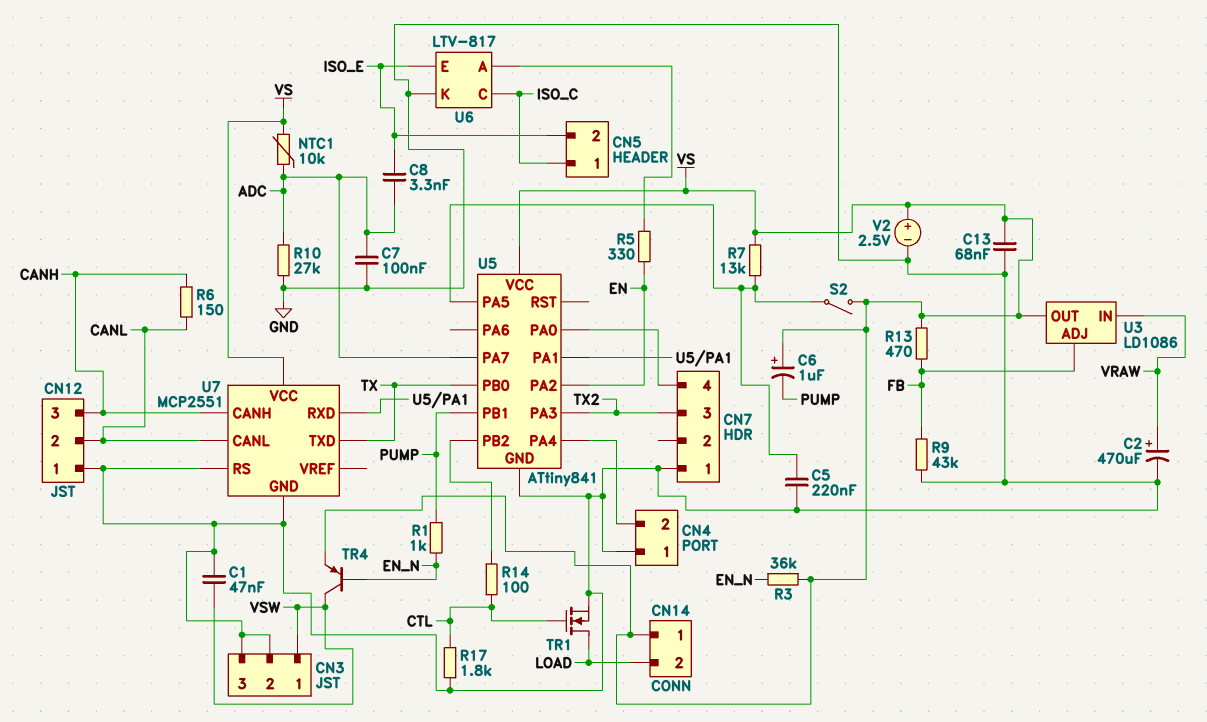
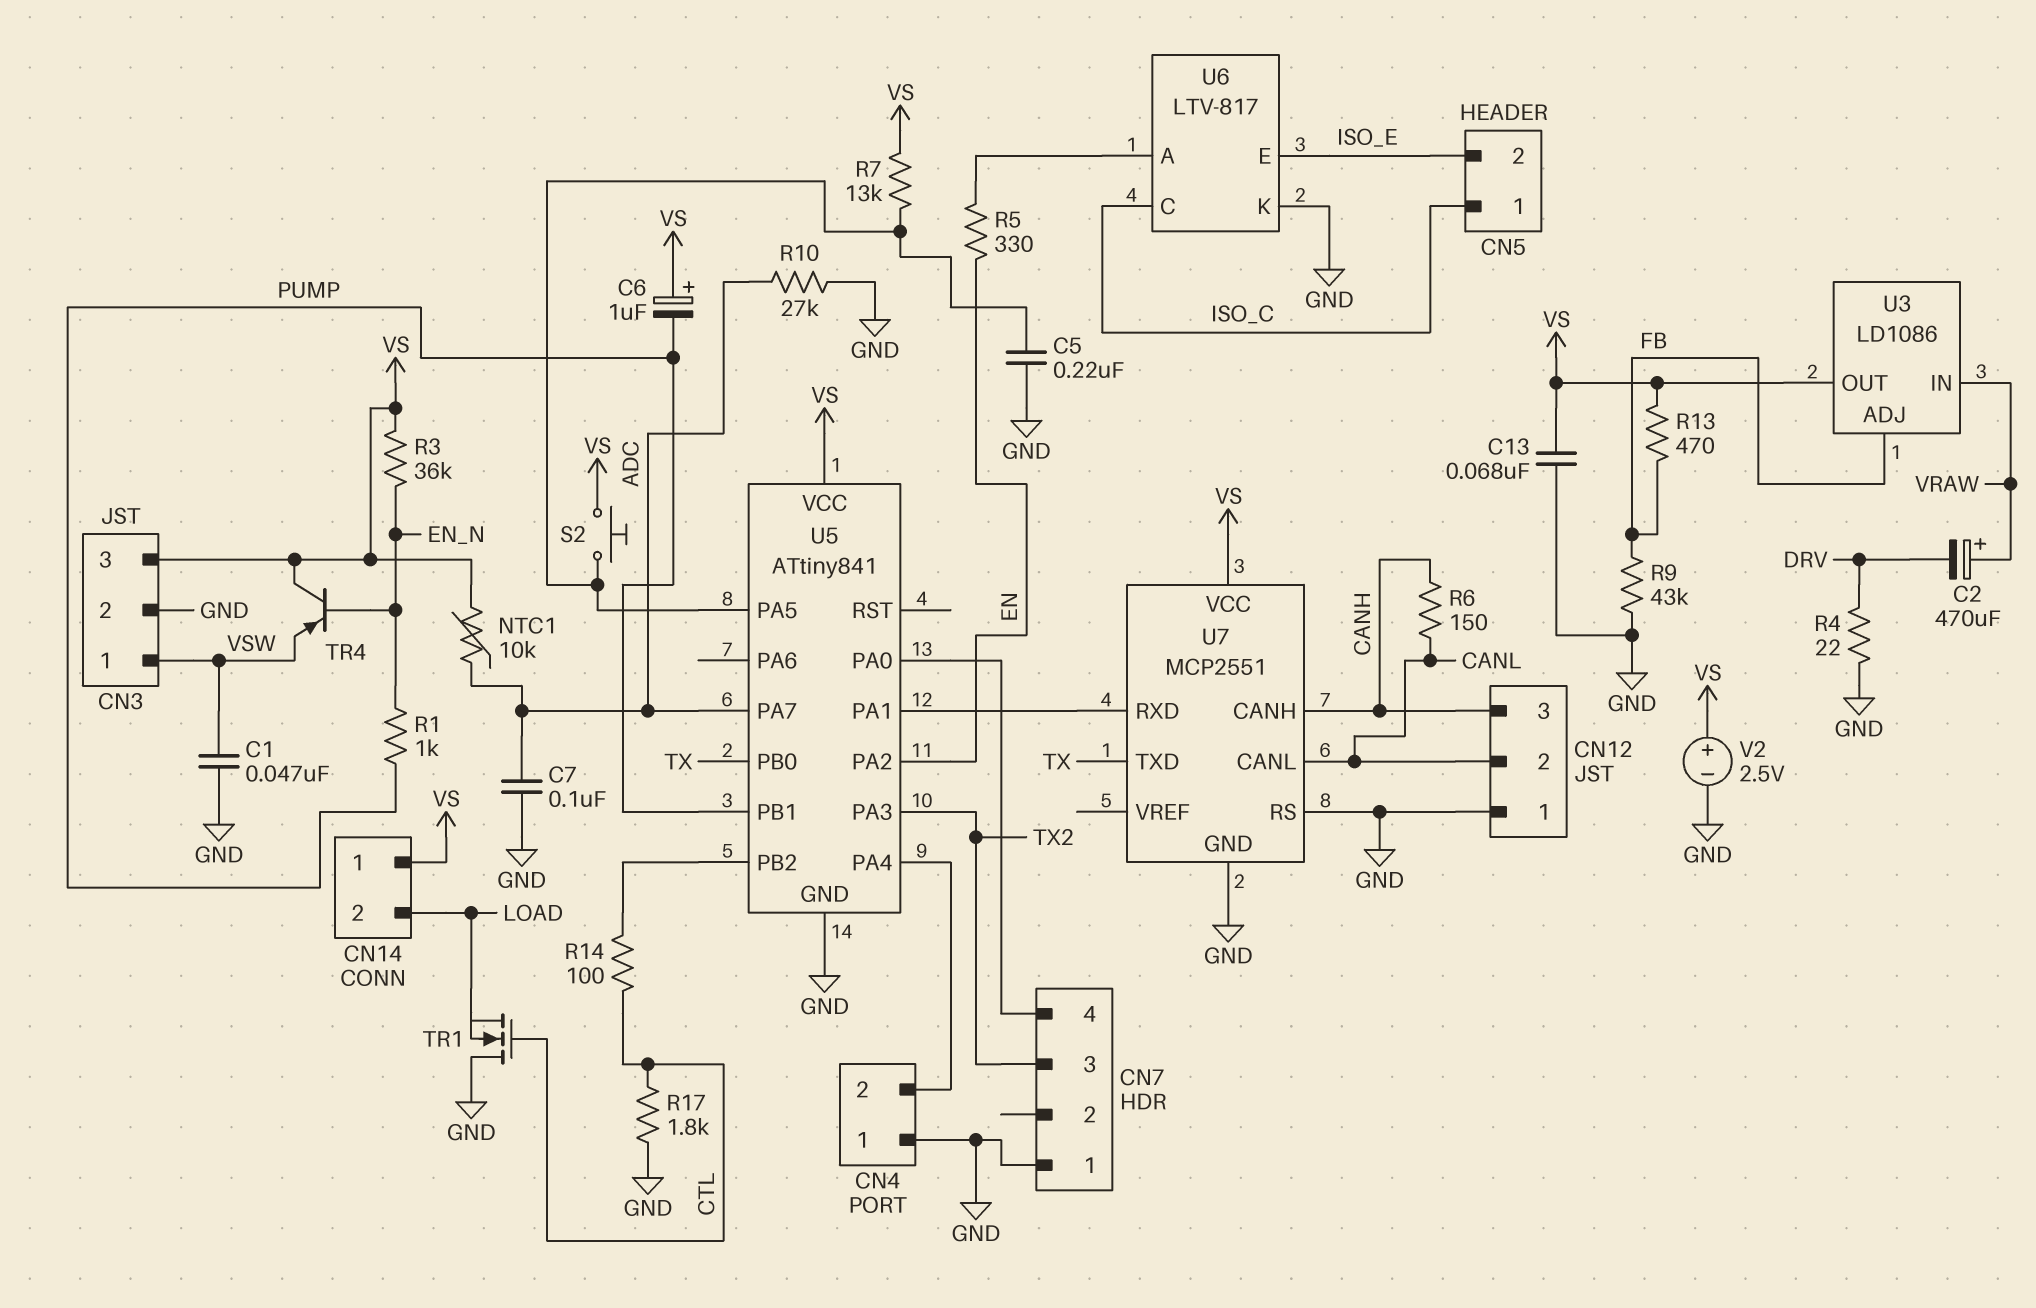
C2: 470uF (plus VRAW, minus GND) -> 470uF (plus VRAW, minus DRV)
C8: 3.3nF (ADC, ISO_E) -> none
CN3 pin 3: GND -> VS
R4: none -> 22 (DRV, GND)
S2: switch (U5/PA5, VS) -> button (U5/PA5, VS)
TR1: NMOS (G CTL, D LOAD, S GND) -> NMOS (G CTL, D GND, S LOAD)
TR4: PNP (B EN_N, C VSW, E VS) -> PNP (B EN_N, C VS, E VSW)

